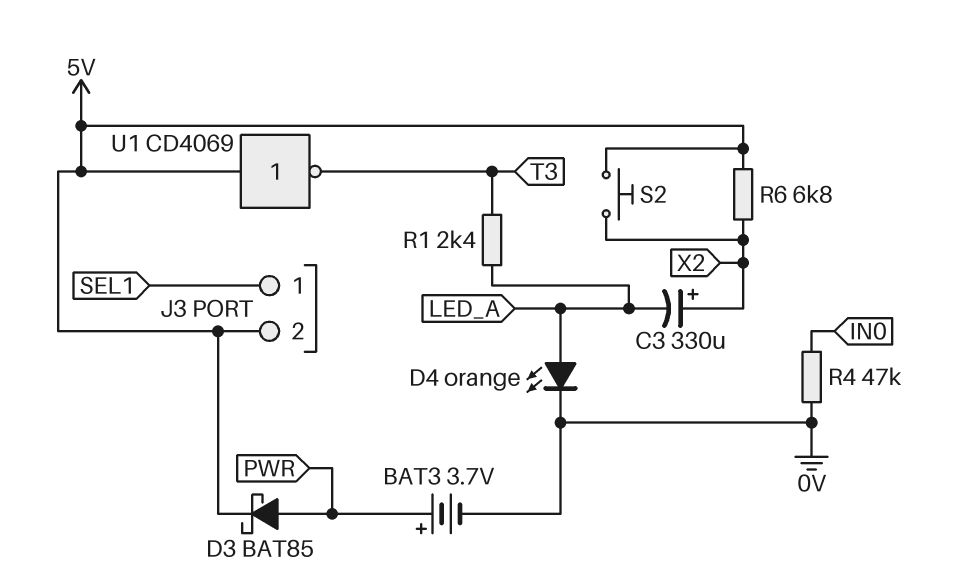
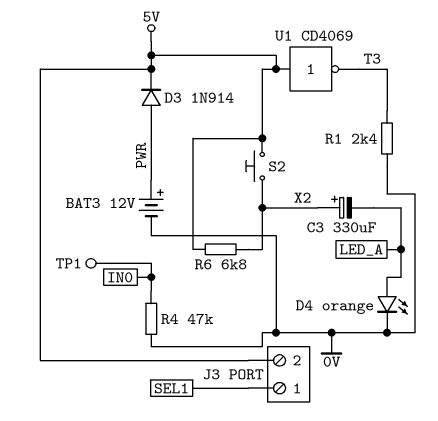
BAT3: 3.7V (plus PWR, minus 0V) -> 12V (plus PWR, minus 0V)
D3: schottky BAT85 (A PWR, K 5V) -> diode 1N914 (A PWR, K 5V)
R1: 2.4k (LED_A, T3) -> 2.4k (0V, T3)
TP1: none -> test point (IN0)

